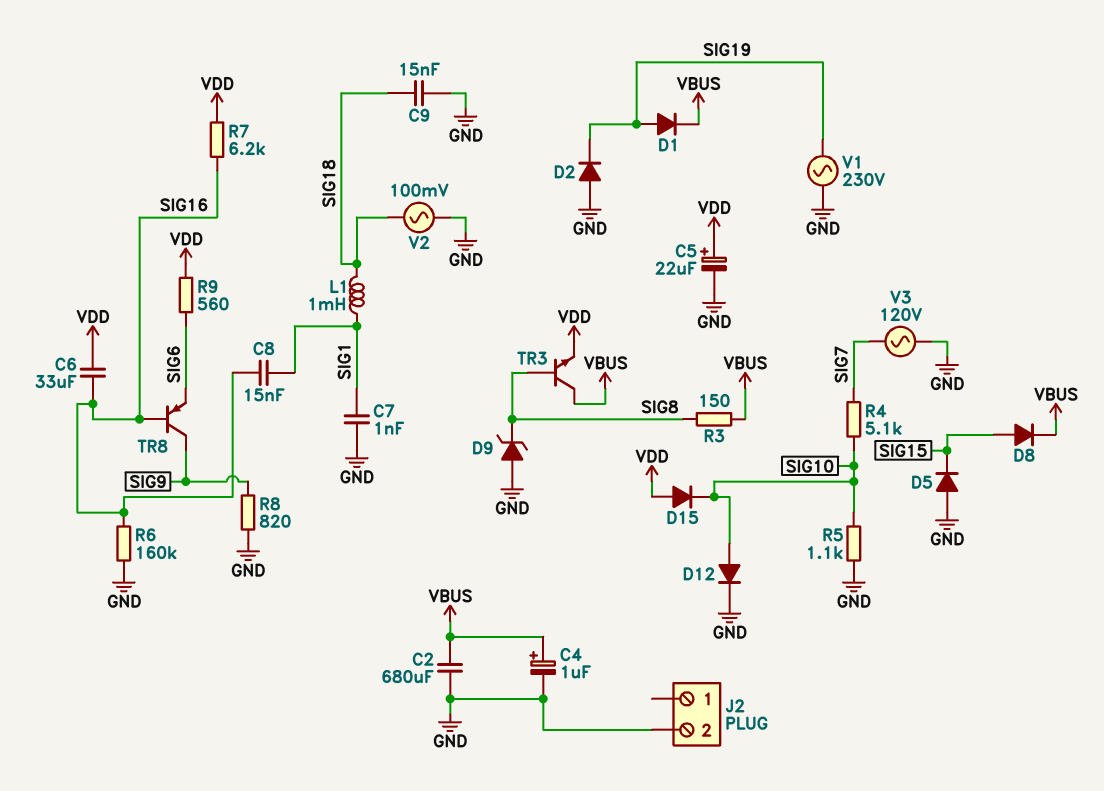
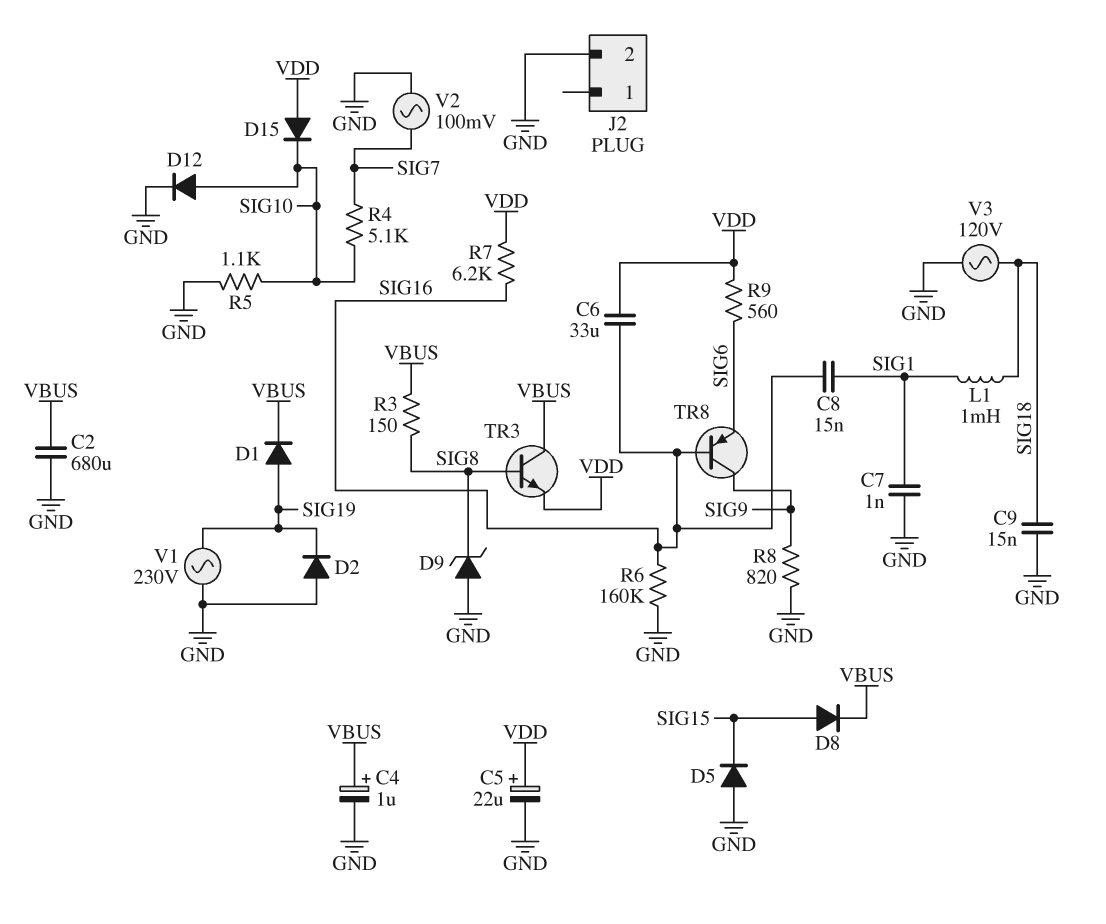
V2: AC 100mV (GND, SIG18) -> AC 100mV (GND, SIG7)
V3: AC 120V (GND, SIG7) -> AC 120V (GND, SIG18)

